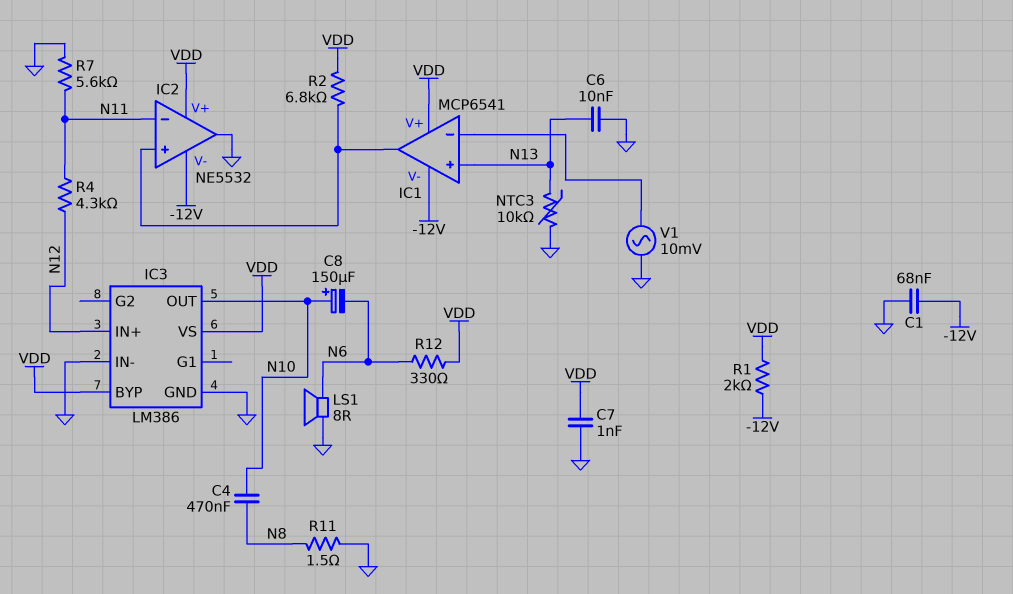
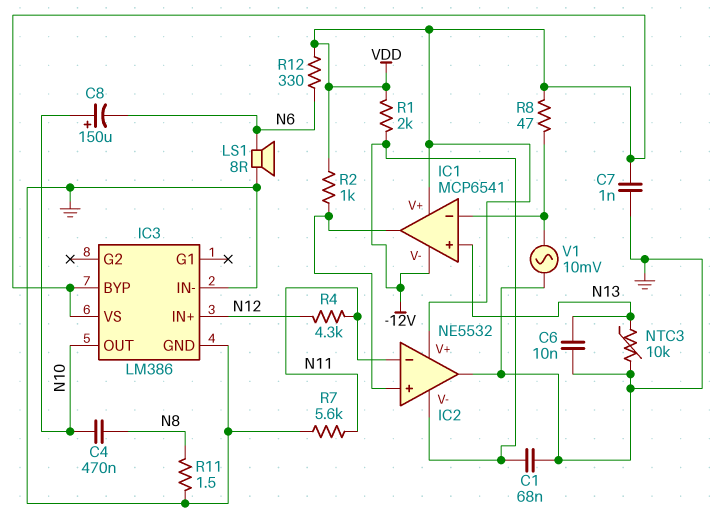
R2: 6.8k (IC1/out, VDD) -> 1k (IC1/out, VDD)
R8: none -> 47 (IC1/in-, VDD)

